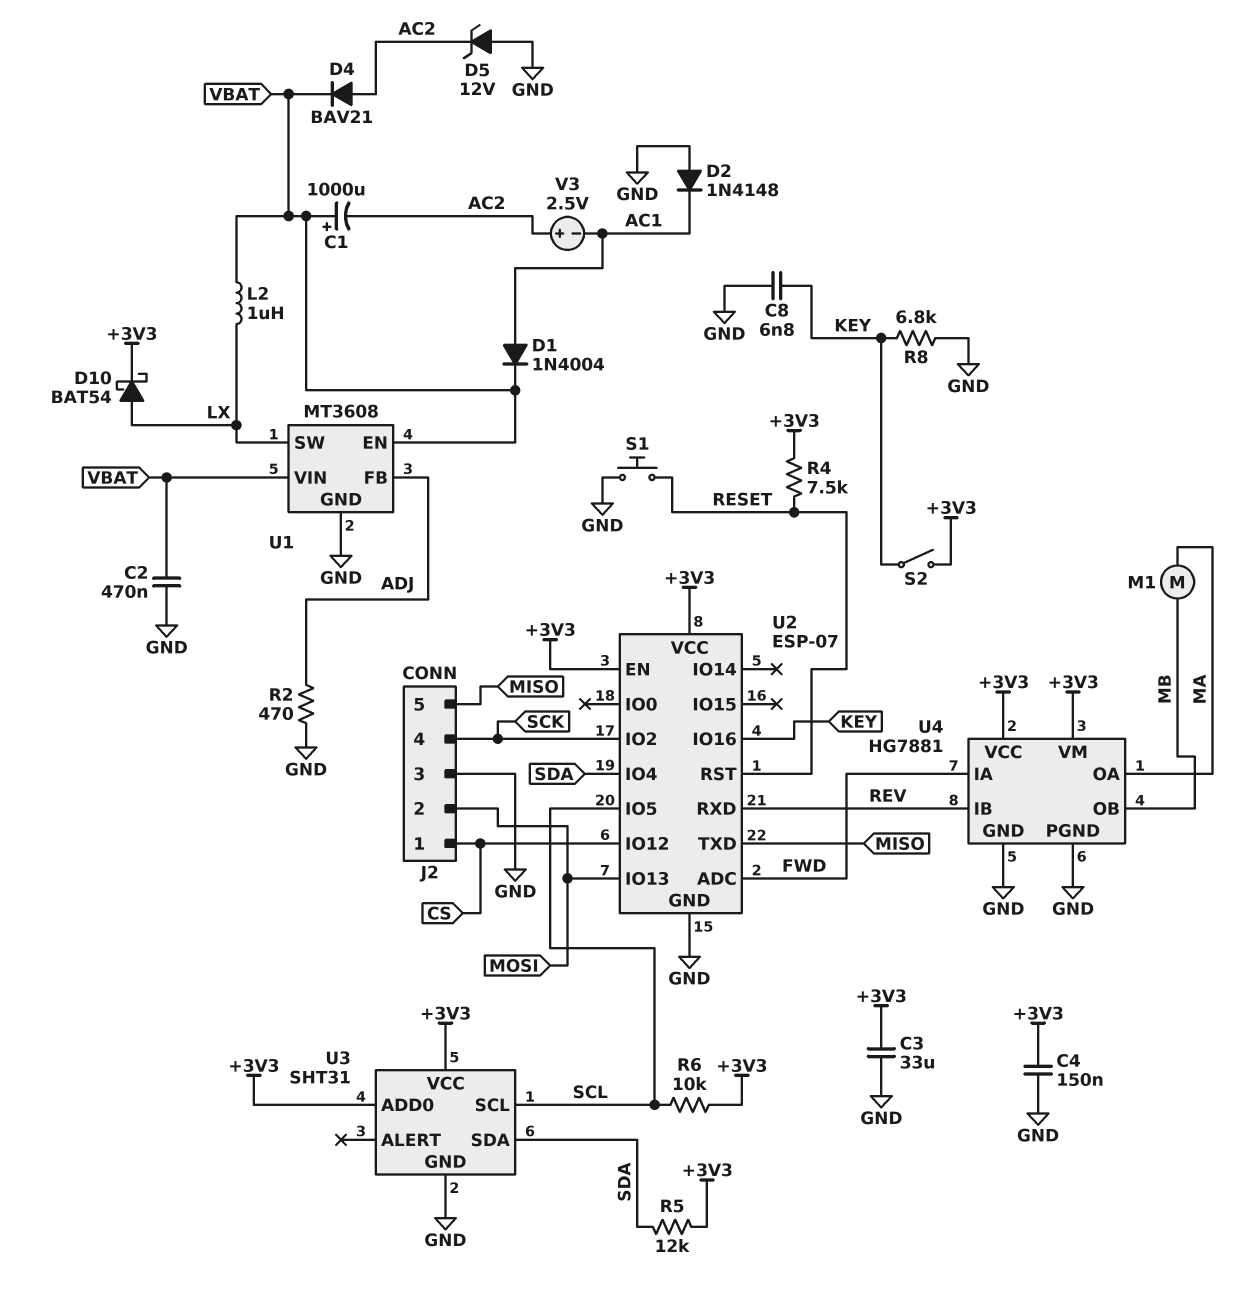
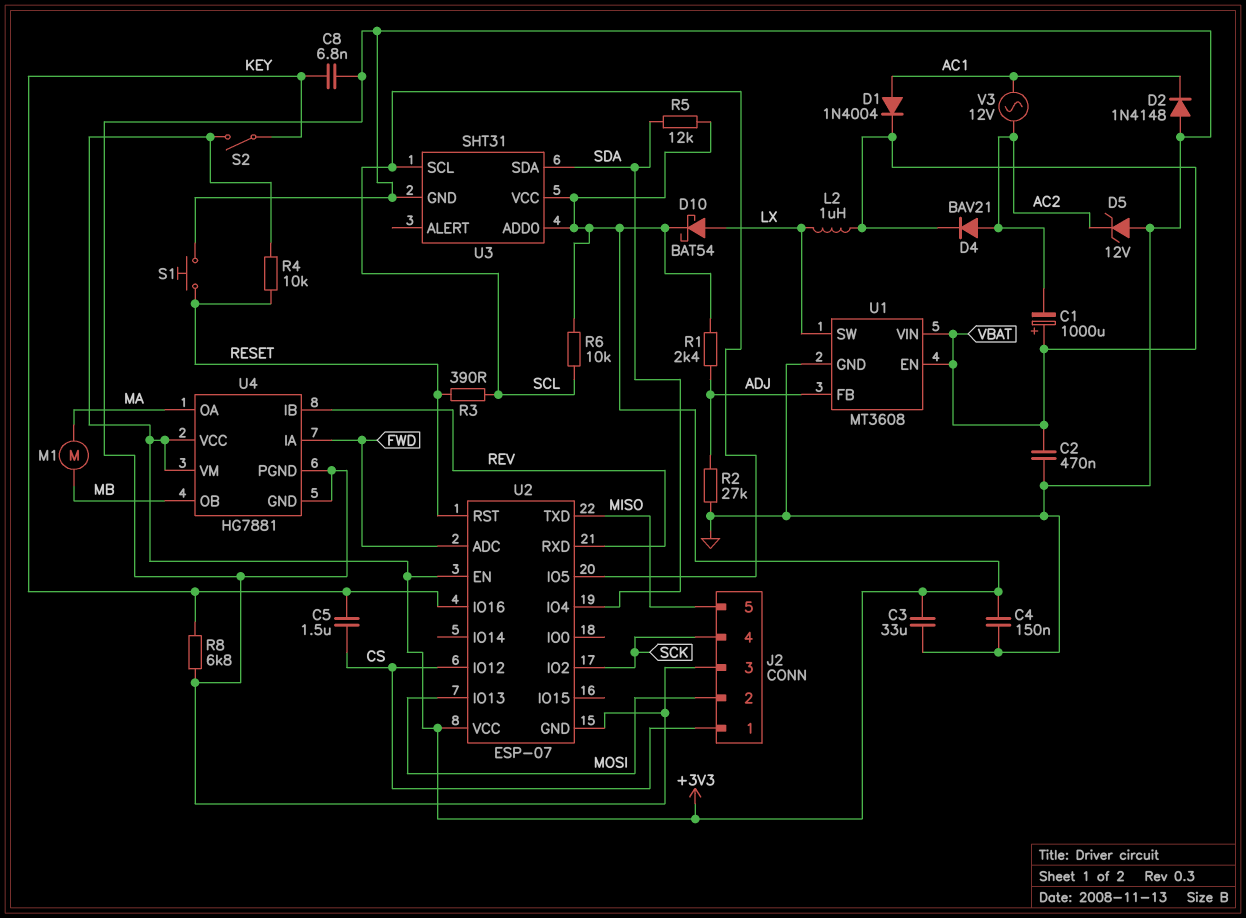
C5: none -> 1.5uF (CS, KEY)
R1: none -> 2.4k (+3V3, ADJ)
R2: 470 (ADJ, GND) -> 27k (ADJ, GND)
R3: none -> 390 (RESET, SCL)
R4: 7.5k (+3V3, RESET) -> 10k (+3V3, RESET)
V3: 2.5V (plus AC2, minus AC1) -> AC 12V (AC1, AC2)

